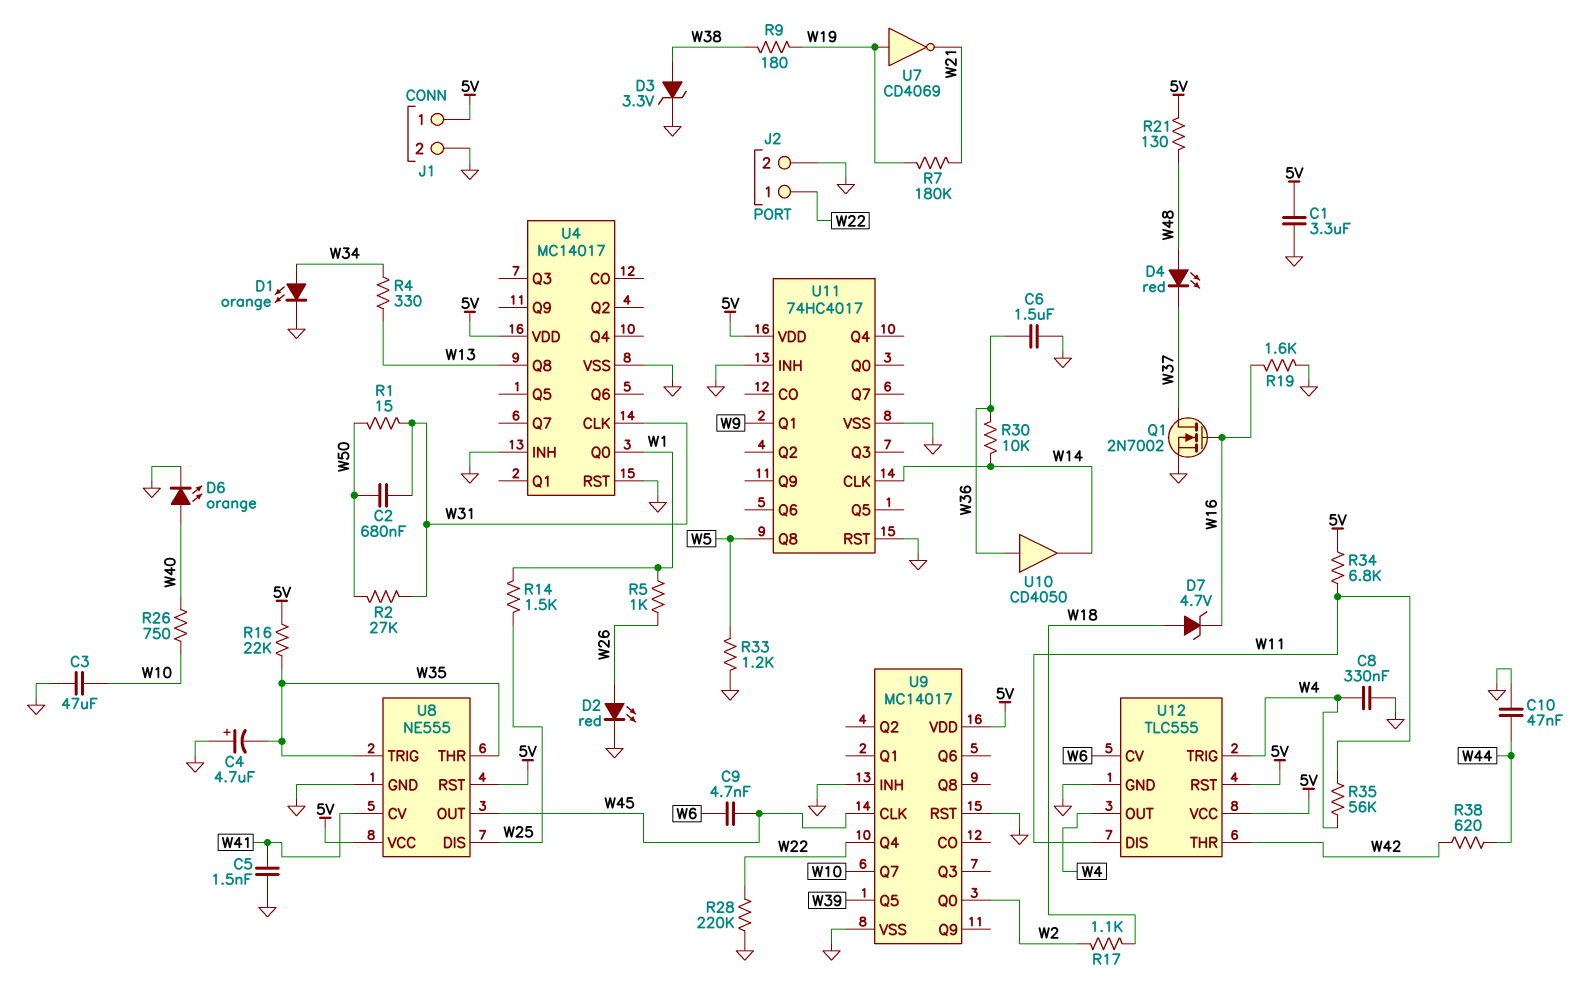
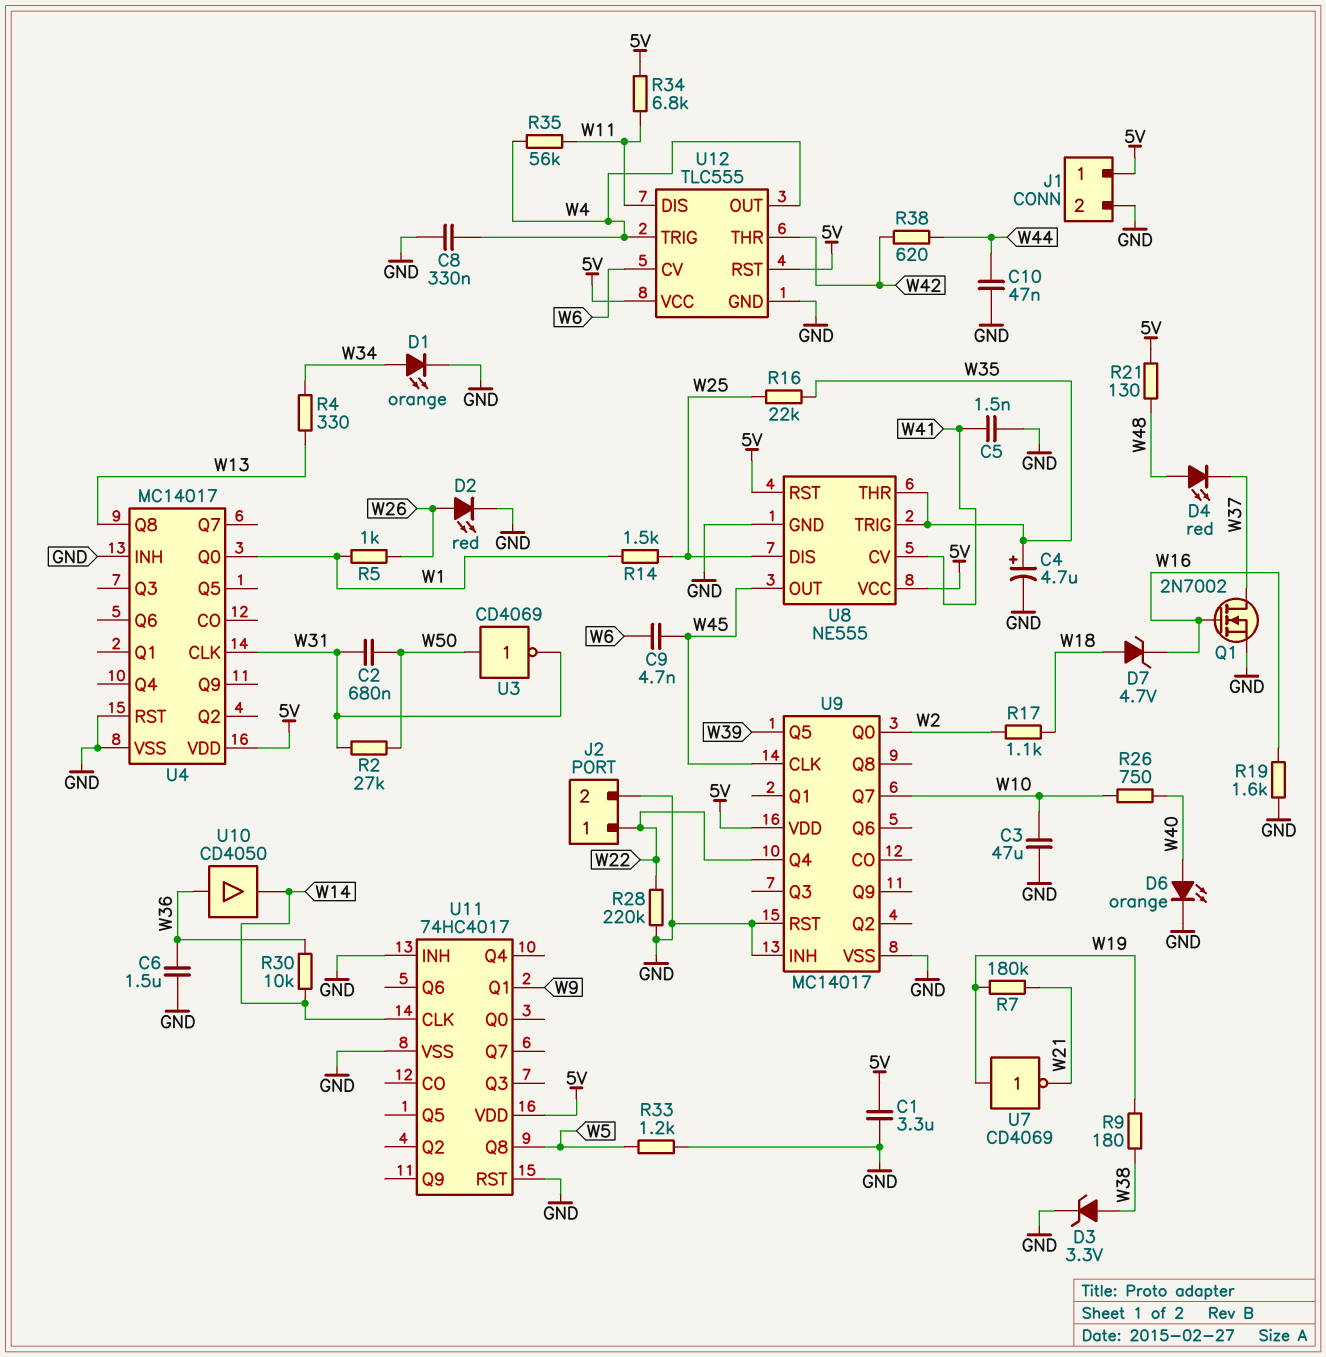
C4: 4.7uF (plus GND, minus W35) -> 4.7uF (plus W35, minus GND)
R1: 15 (W31, W50) -> none
R16: 22k (5V, W35) -> 22k (W25, W35)
U3: none -> NOT CD4069 (in W50, out W31)

